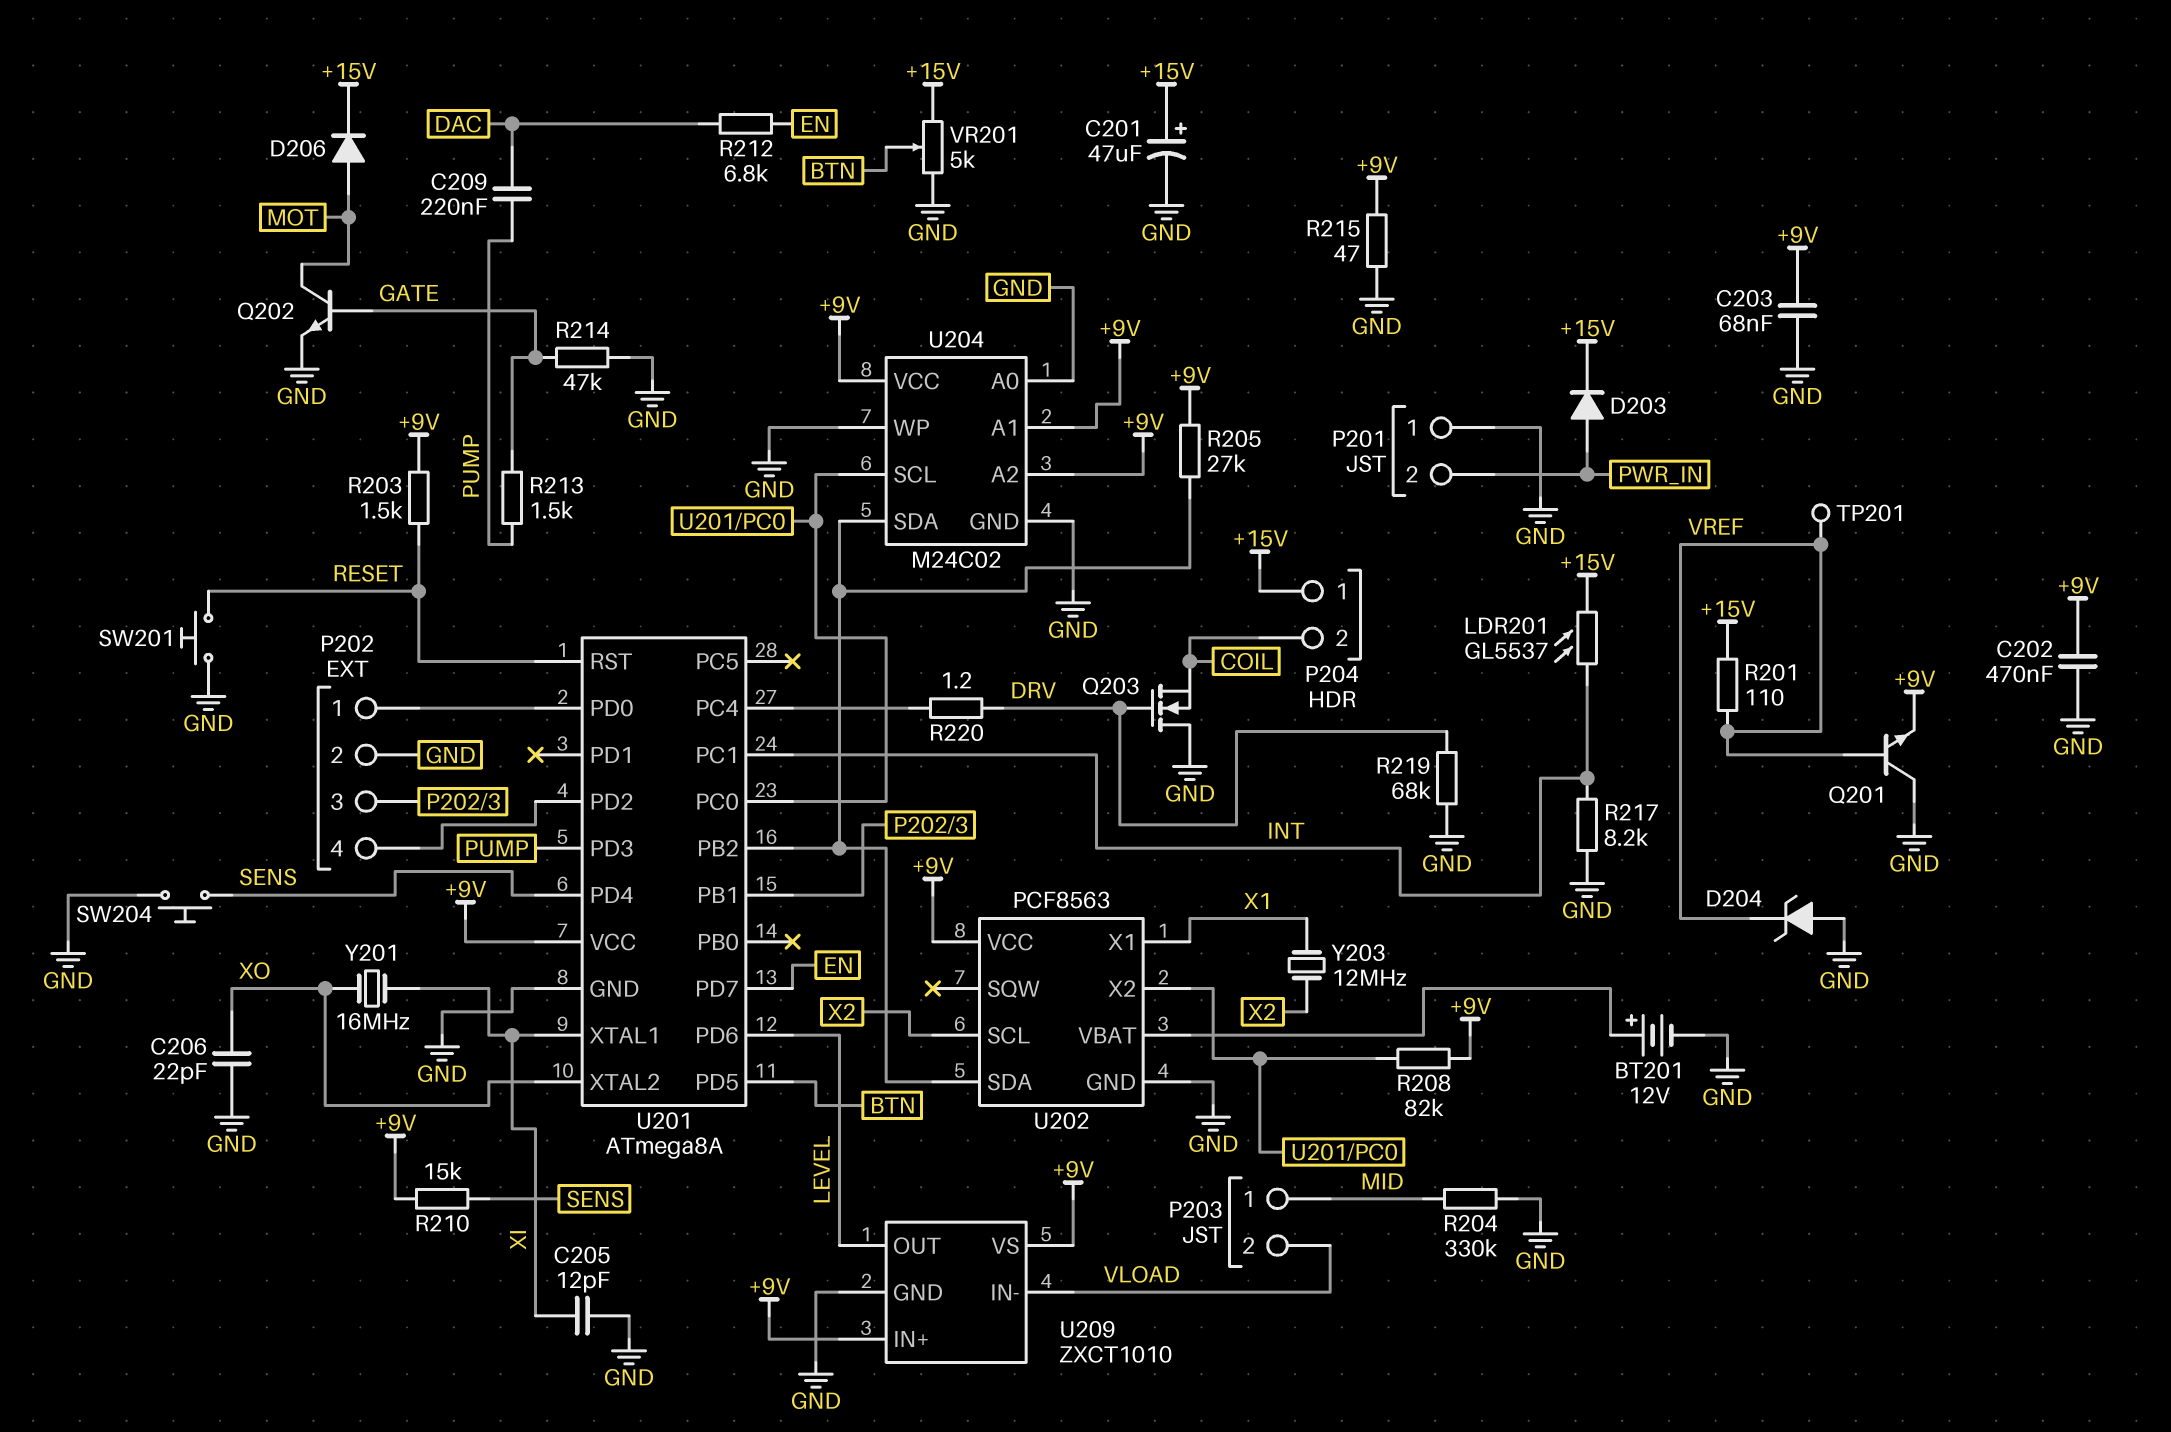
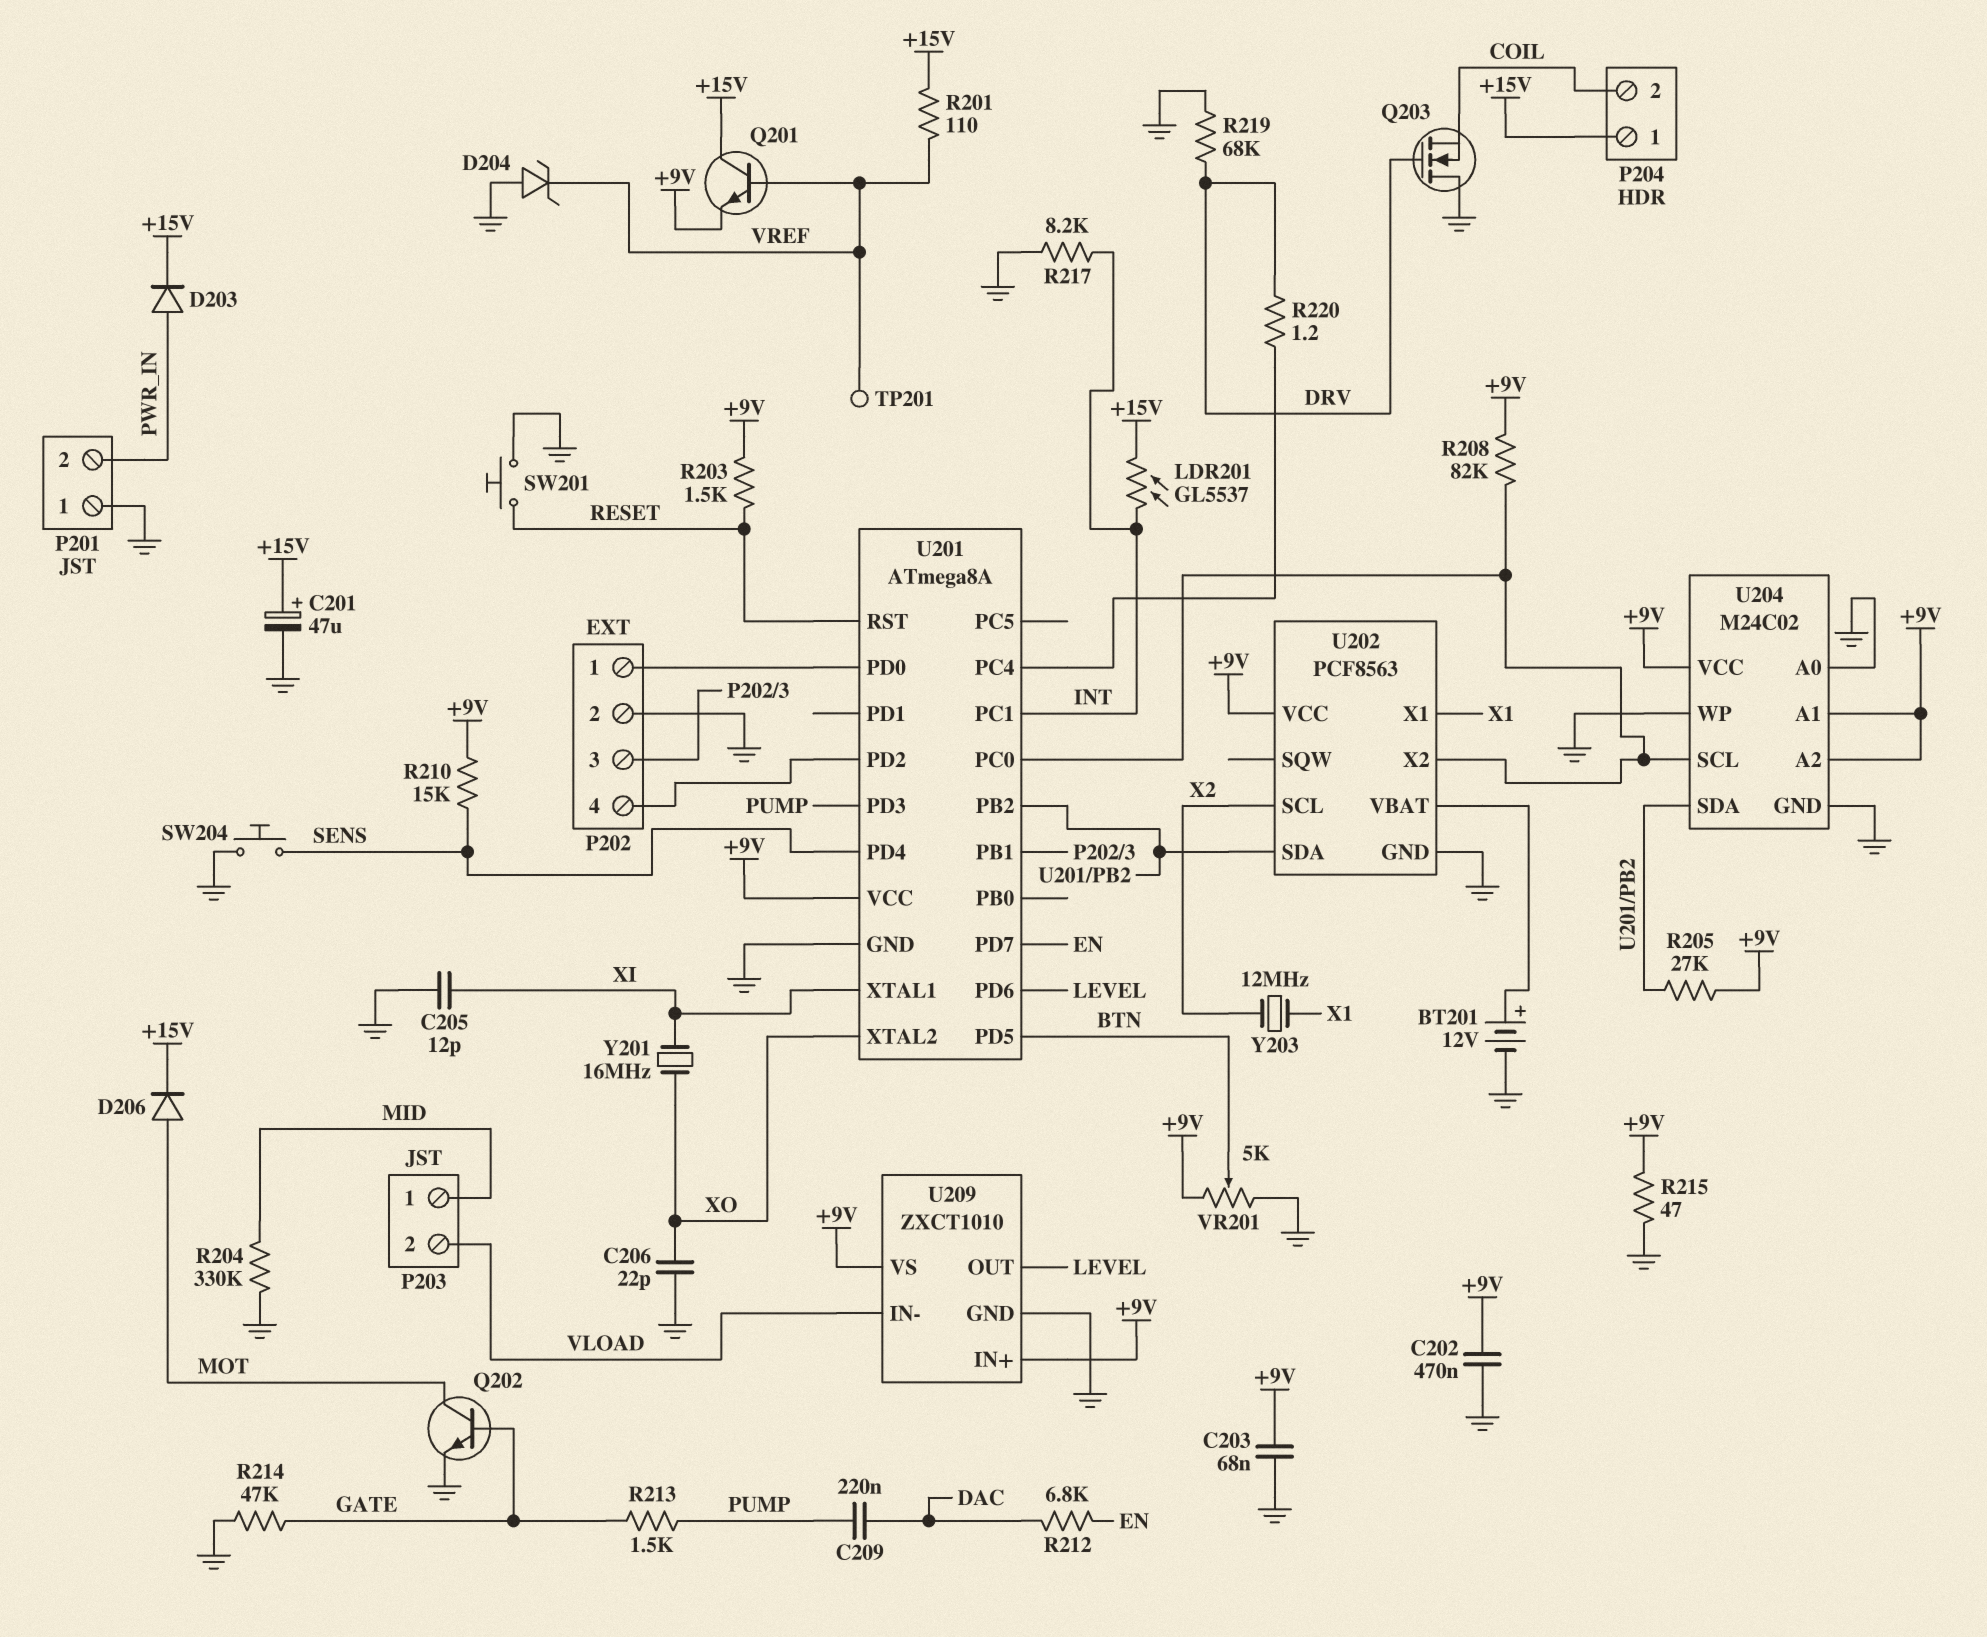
Q201: NPN (B VREF, C GND, E +9V) -> NPN (B VREF, C +15V, E +9V)
VR201: 5k (+15V, GND, wiper BTN) -> 5k (+9V, GND, wiper BTN)

